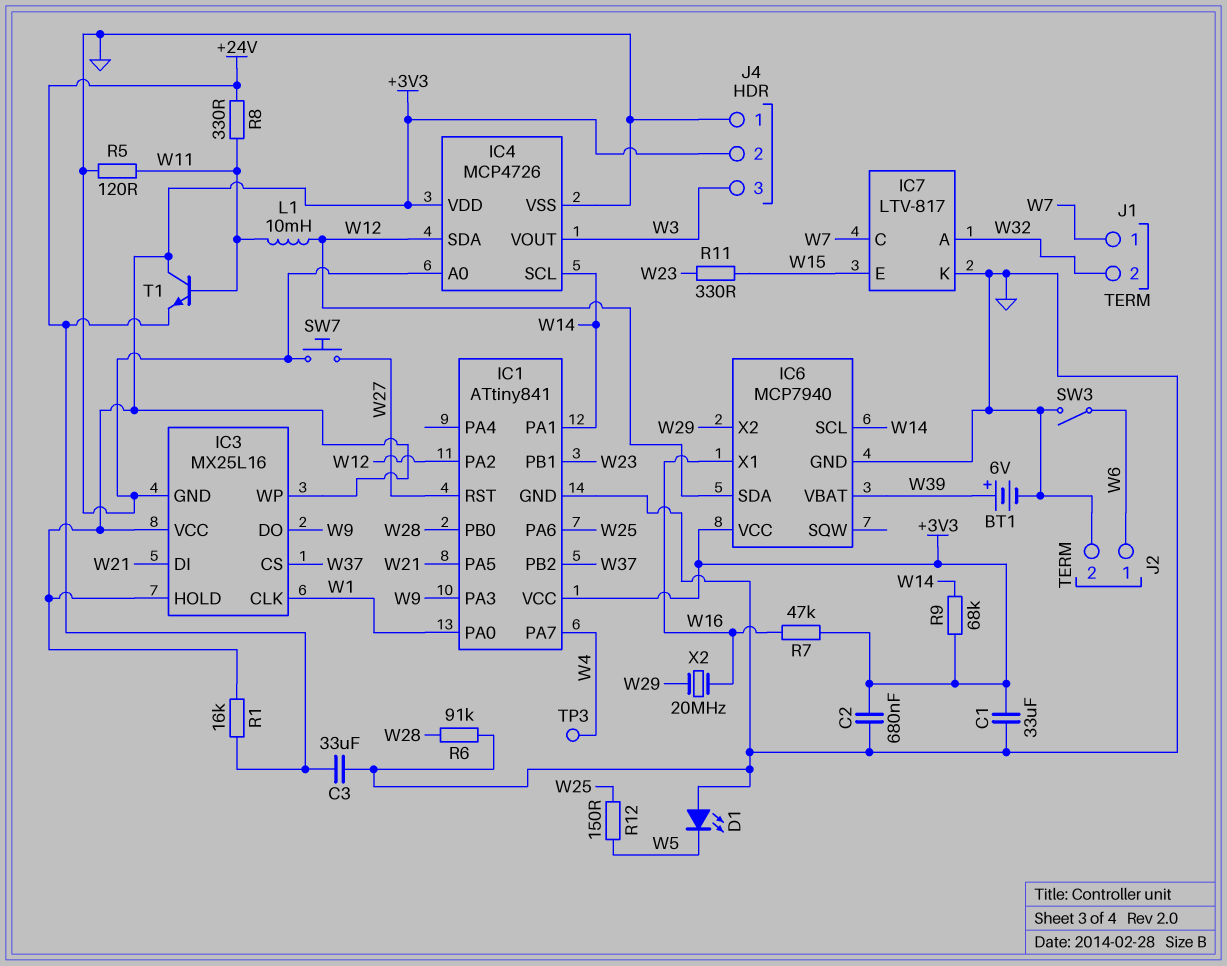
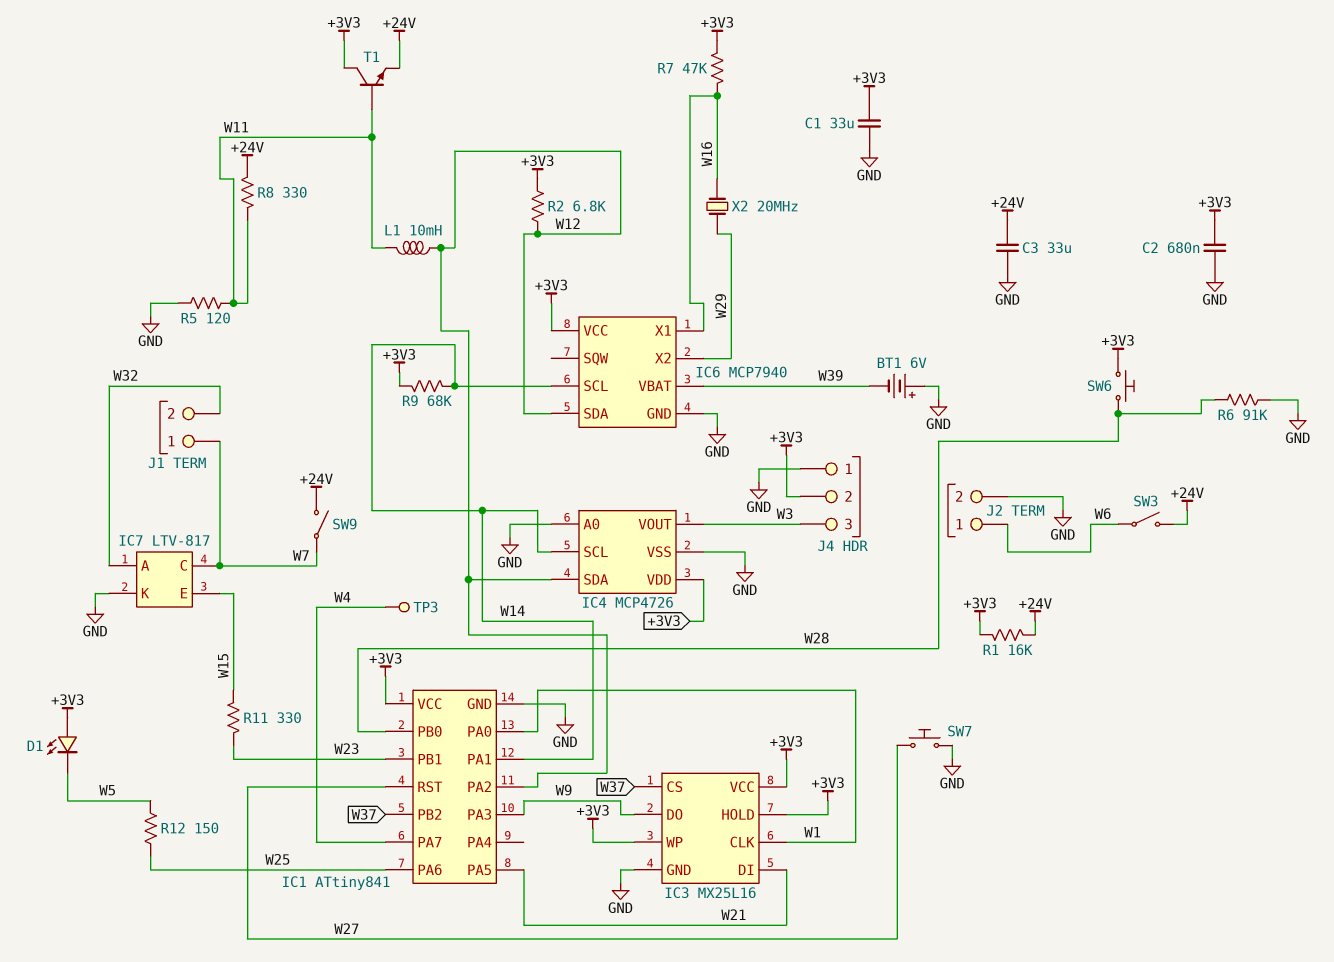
BT1: 6V (plus W39, minus GND) -> 6V (plus GND, minus W39)
D1: LED (A GND, K W5) -> LED (A +3V3, K W5)
R2: none -> 6.8k (+3V3, W12)
SW3: switch (GND, W6) -> switch (+24V, W6)
SW6: none -> button (+3V3, W28)
SW9: none -> switch (+24V, W7)

